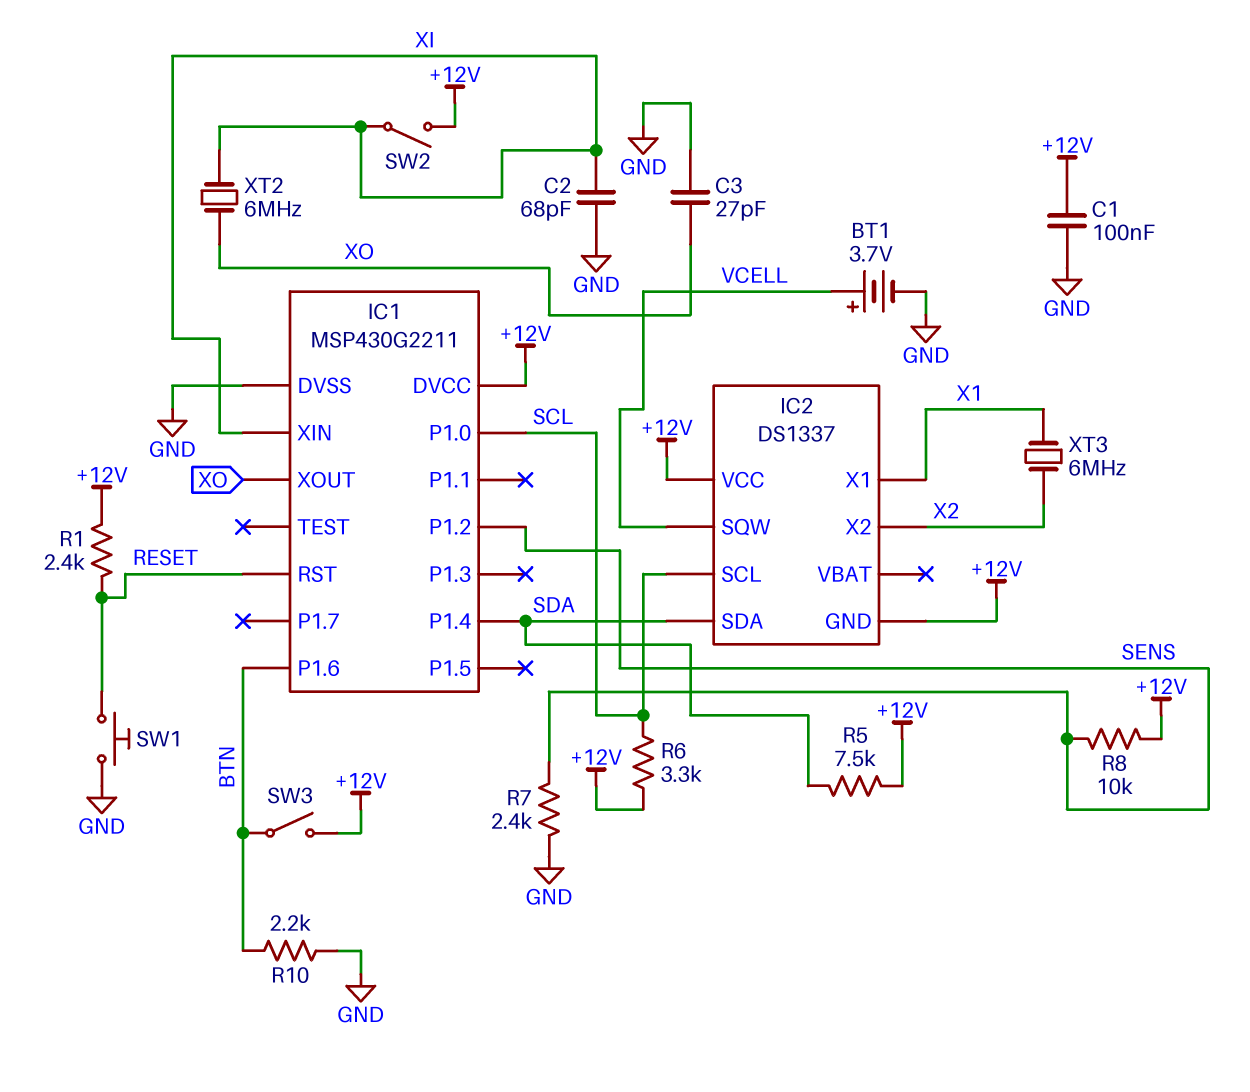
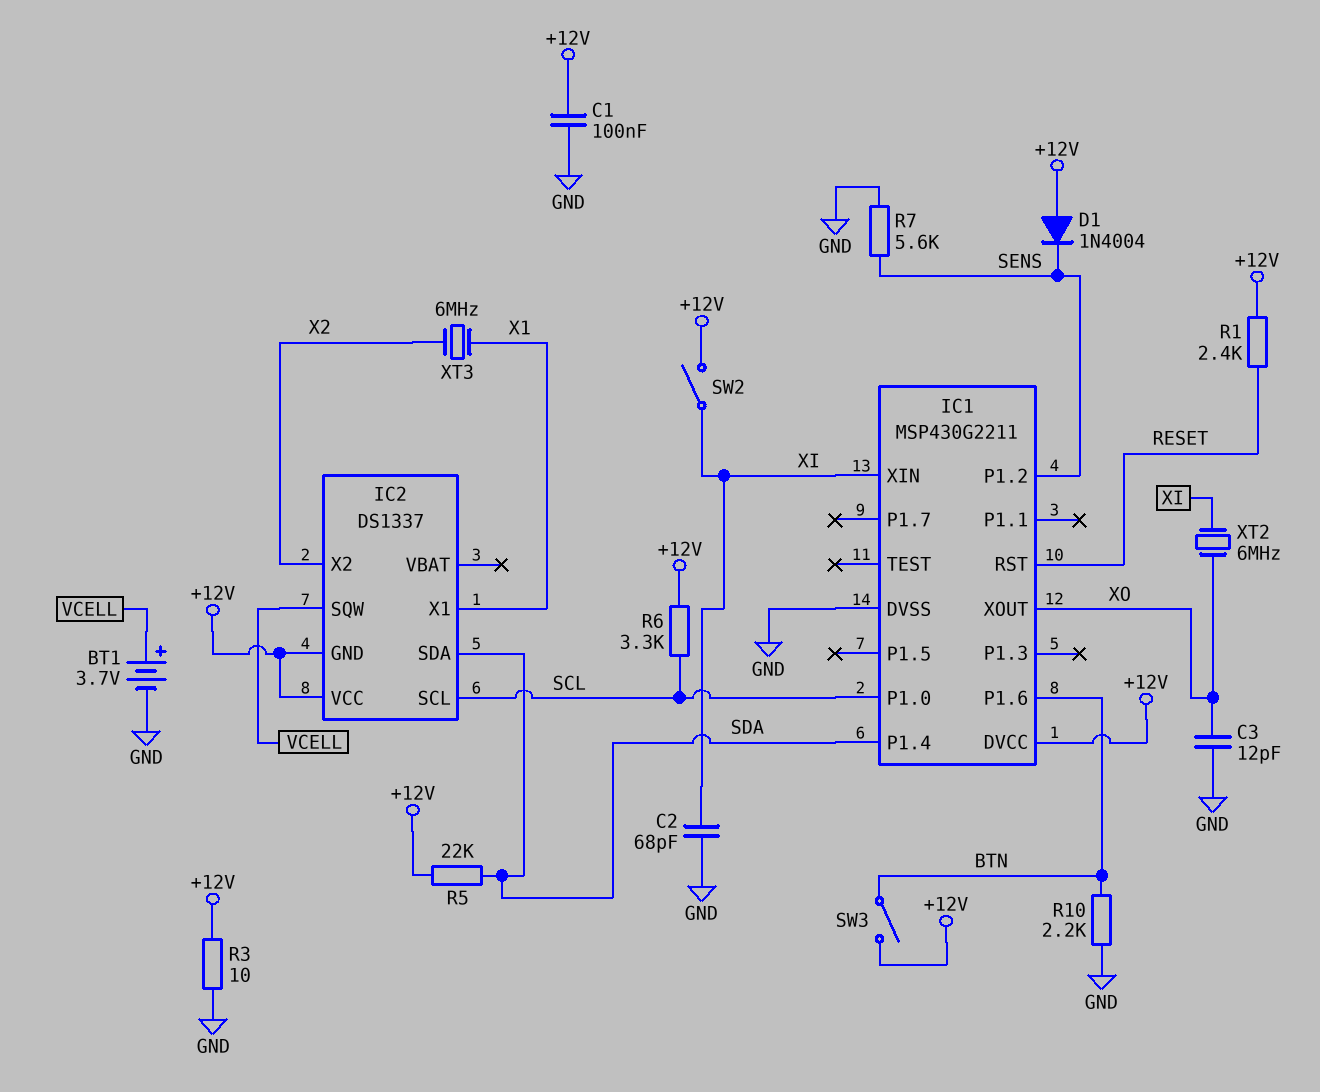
C3: 27pF (GND, XO) -> 12pF (GND, XO)
D1: none -> diode 1N4004 (A +12V, K SENS)
R3: none -> 10 (+12V, GND)
R5: 7.5k (+12V, SDA) -> 22k (+12V, SDA)
R7: 2.4k (GND, SENS) -> 5.6k (GND, SENS)
R8: 10k (+12V, SENS) -> none
SW1: button (GND, RESET) -> none

